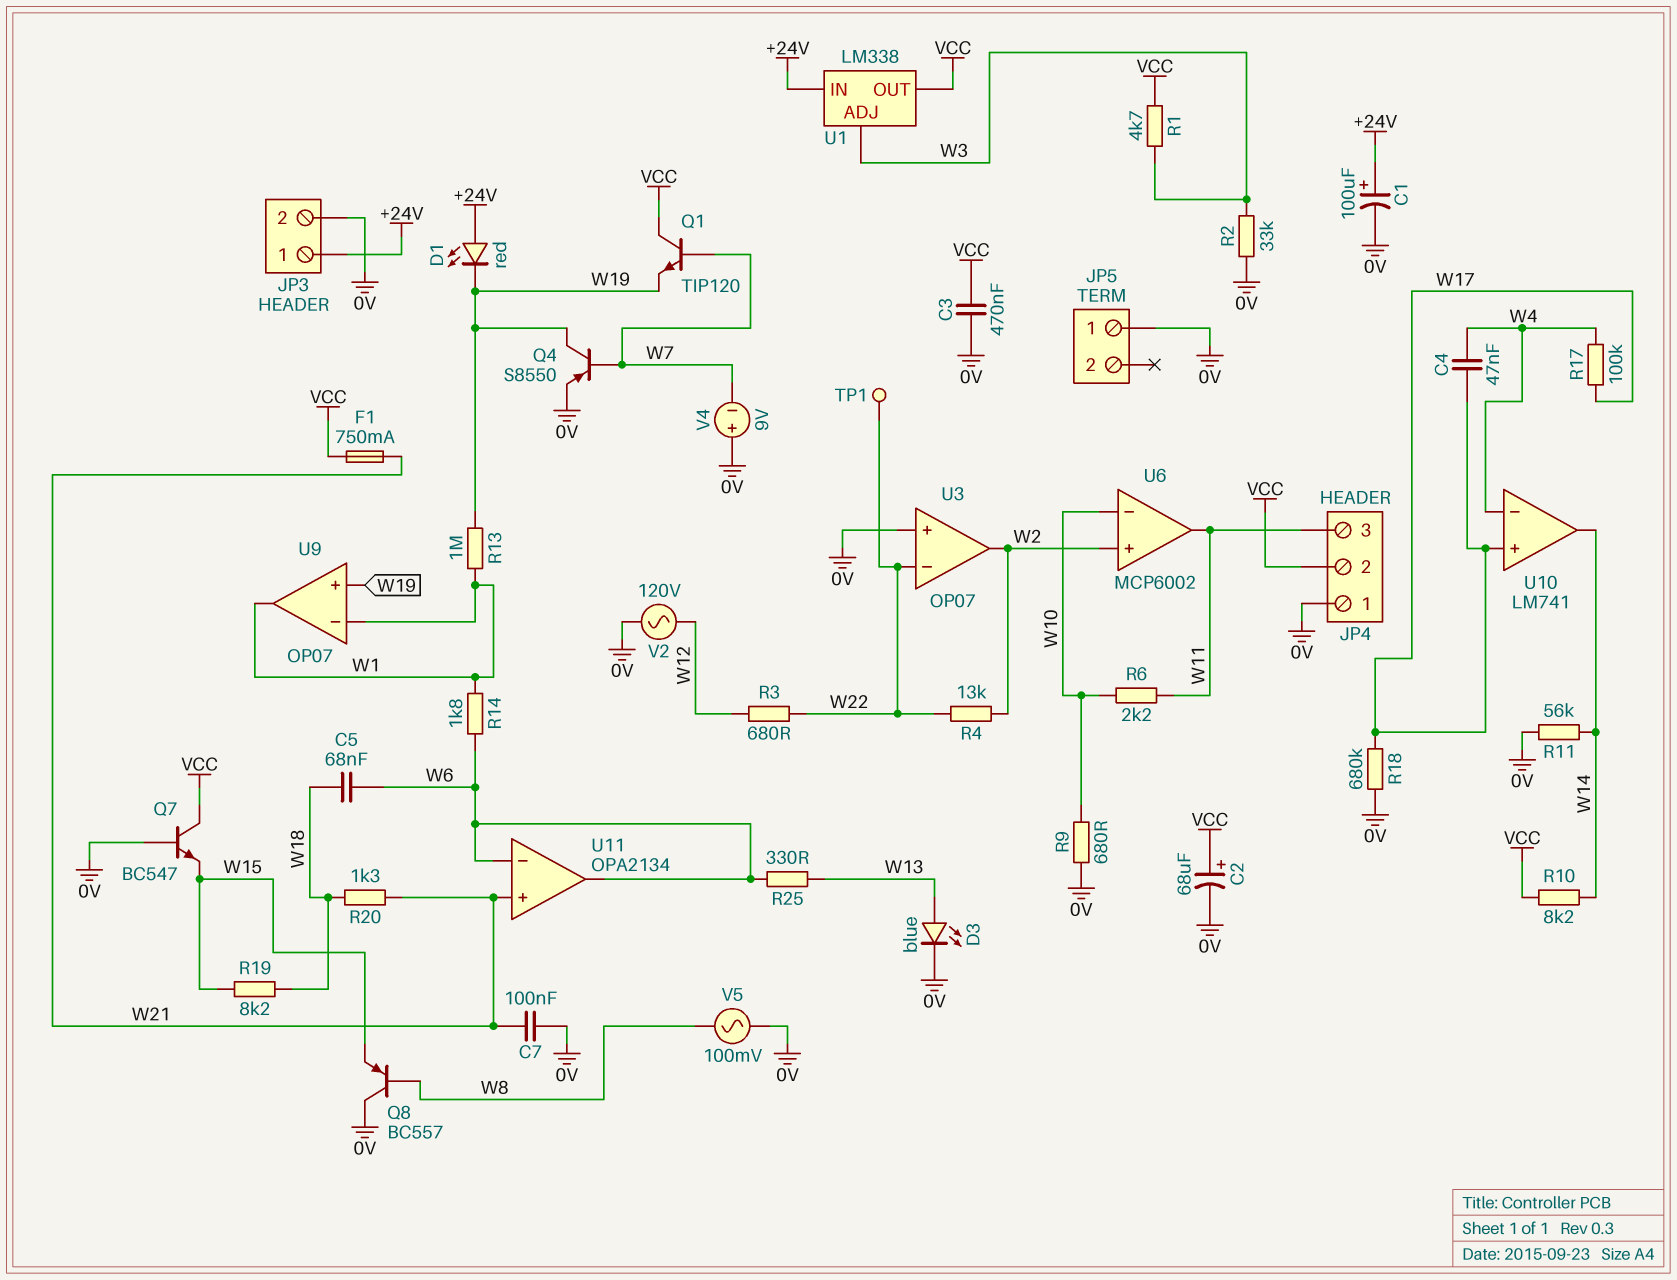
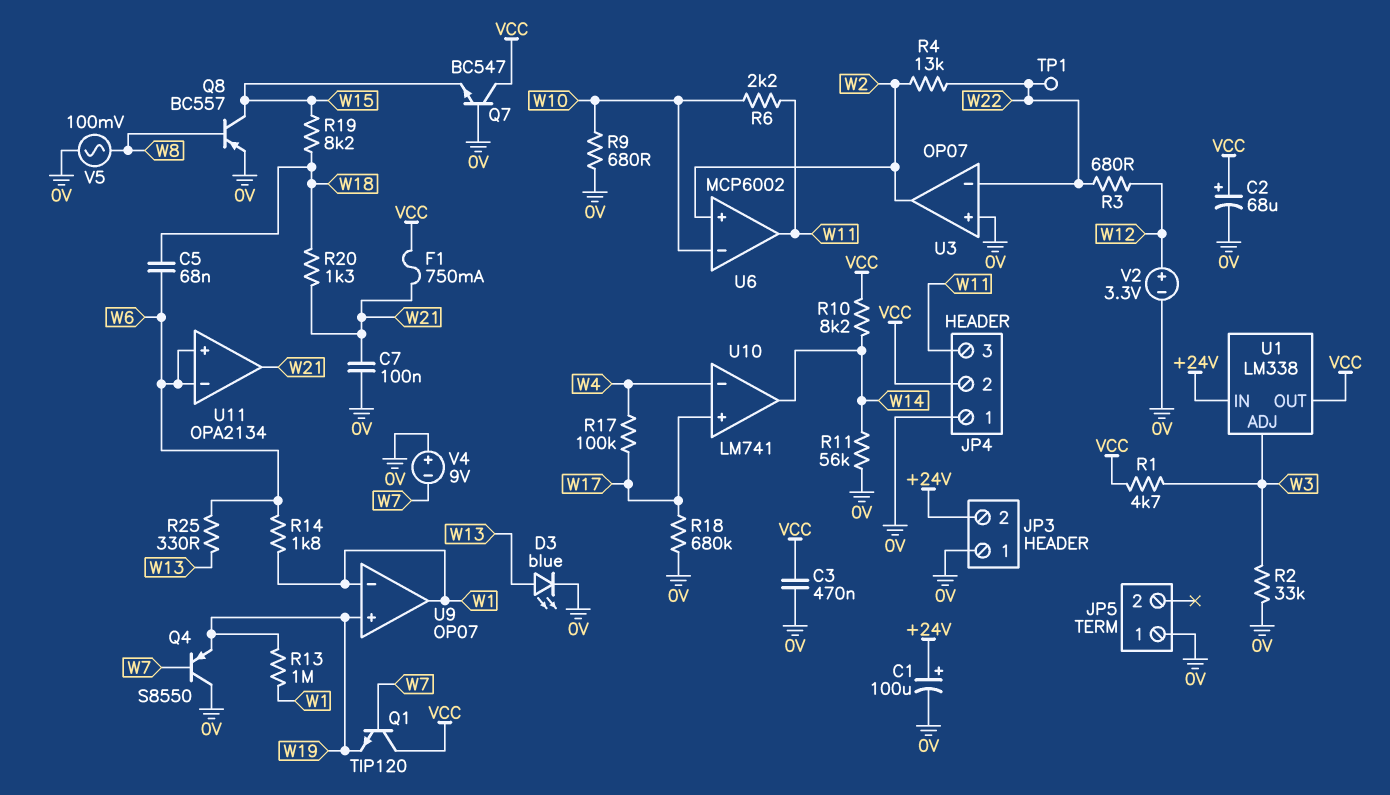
C4: 47nF (W4, W17) -> none
D1: LED red (A +24V, K W19) -> none
JP3 pin 1: +24V -> 0V
JP3 pin 2: 0V -> +24V
Q4: PNP S8550 (B W7, C W19, E 0V) -> PNP S8550 (B W7, C 0V, E W19)
Q8: PNP BC557 (B W8, C 0V, E W15) -> PNP BC557 (B W8, C W15, E 0V)
U11 pin in+: W21 -> W6
U11 pin out: W6 -> W21
V2: AC 120V (0V, W12) -> 3.3V (plus W12, minus 0V)

